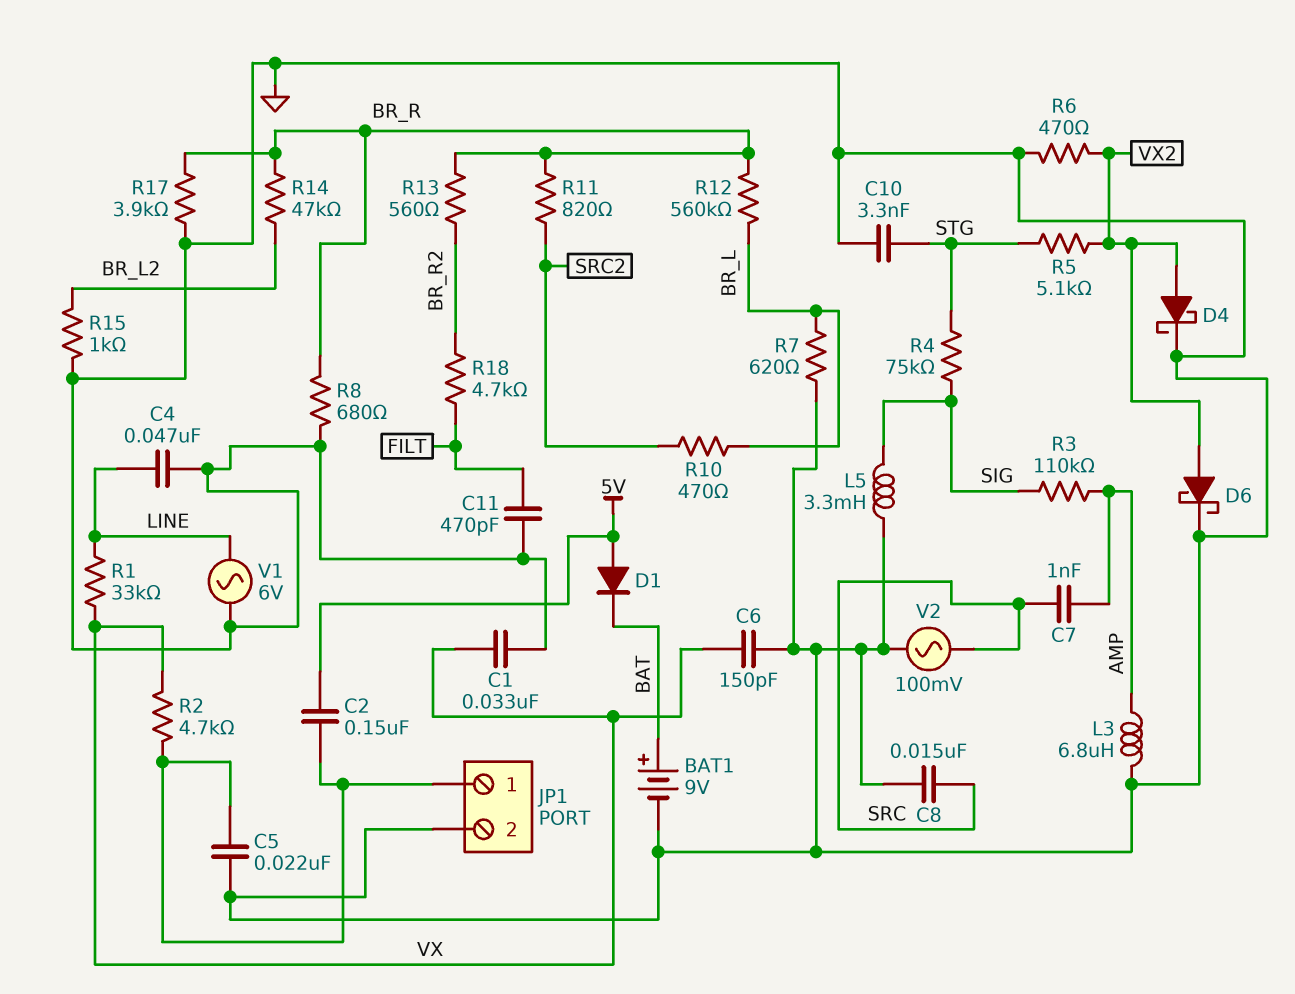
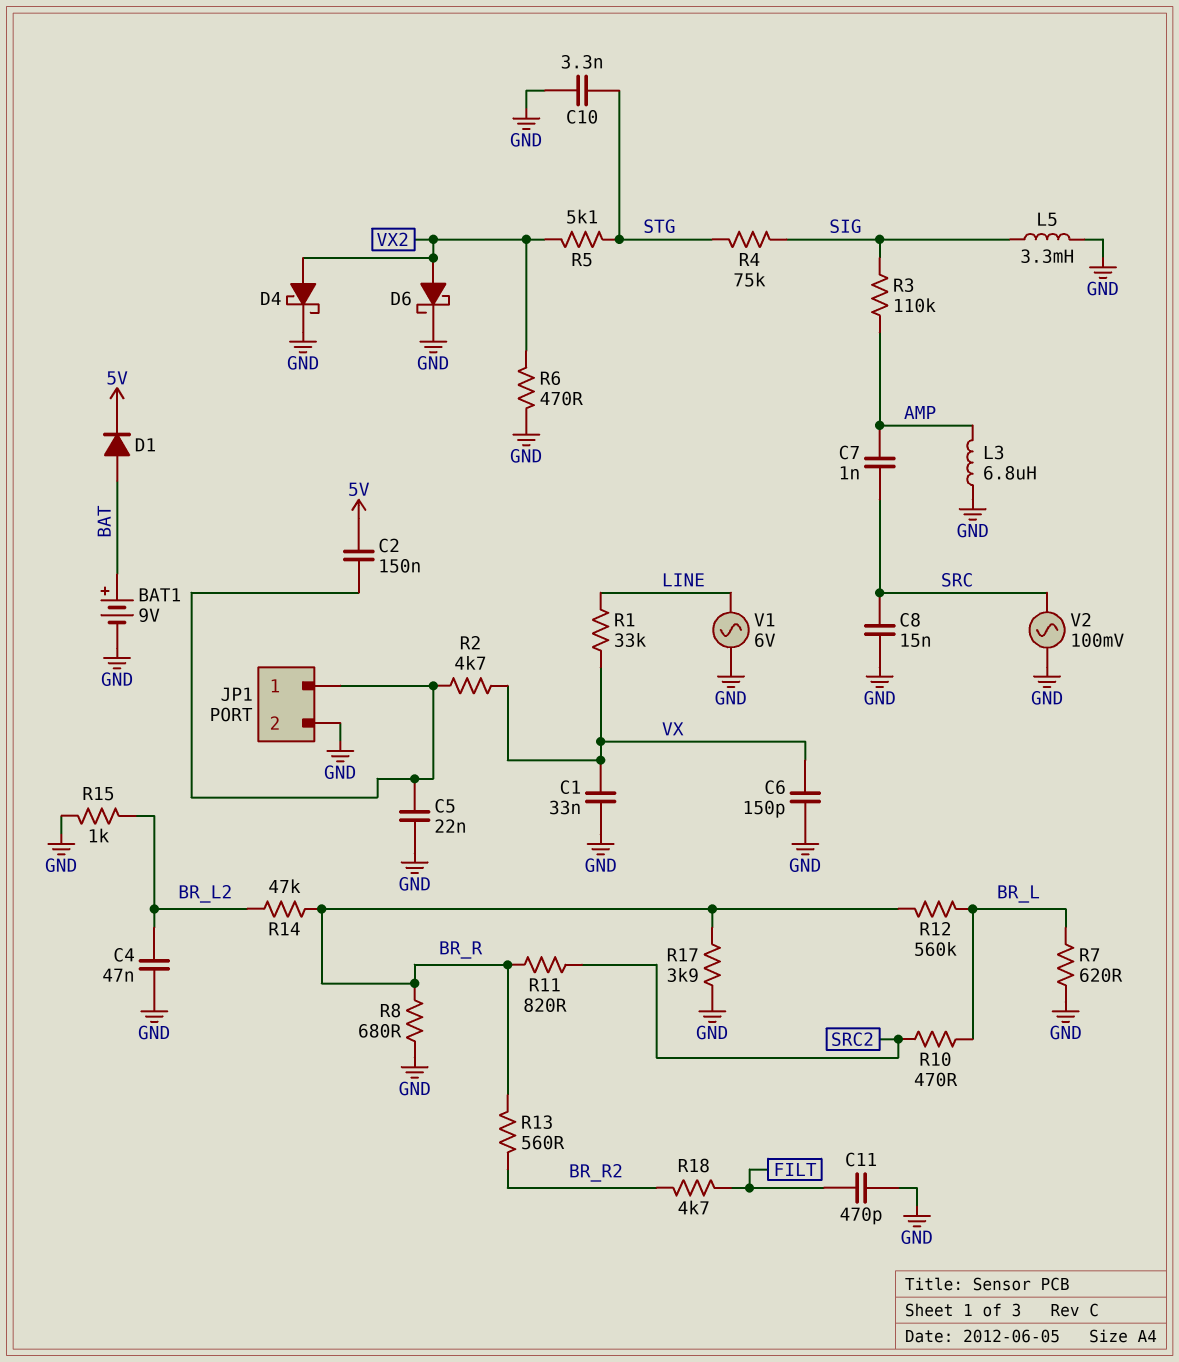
C4: 47nF (GND, LINE) -> 47nF (BR_L2, GND)
D1: diode (A 5V, K BAT) -> diode (A BAT, K 5V)

